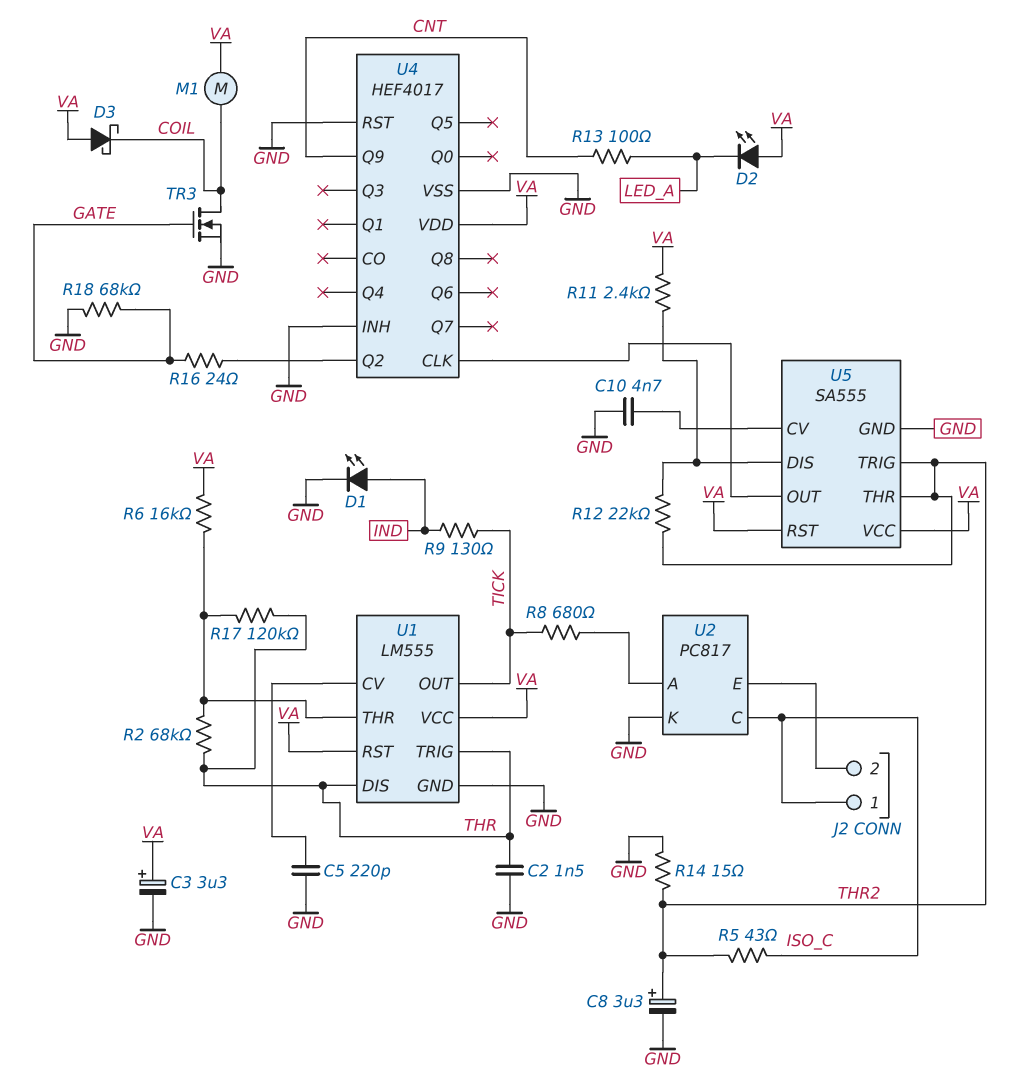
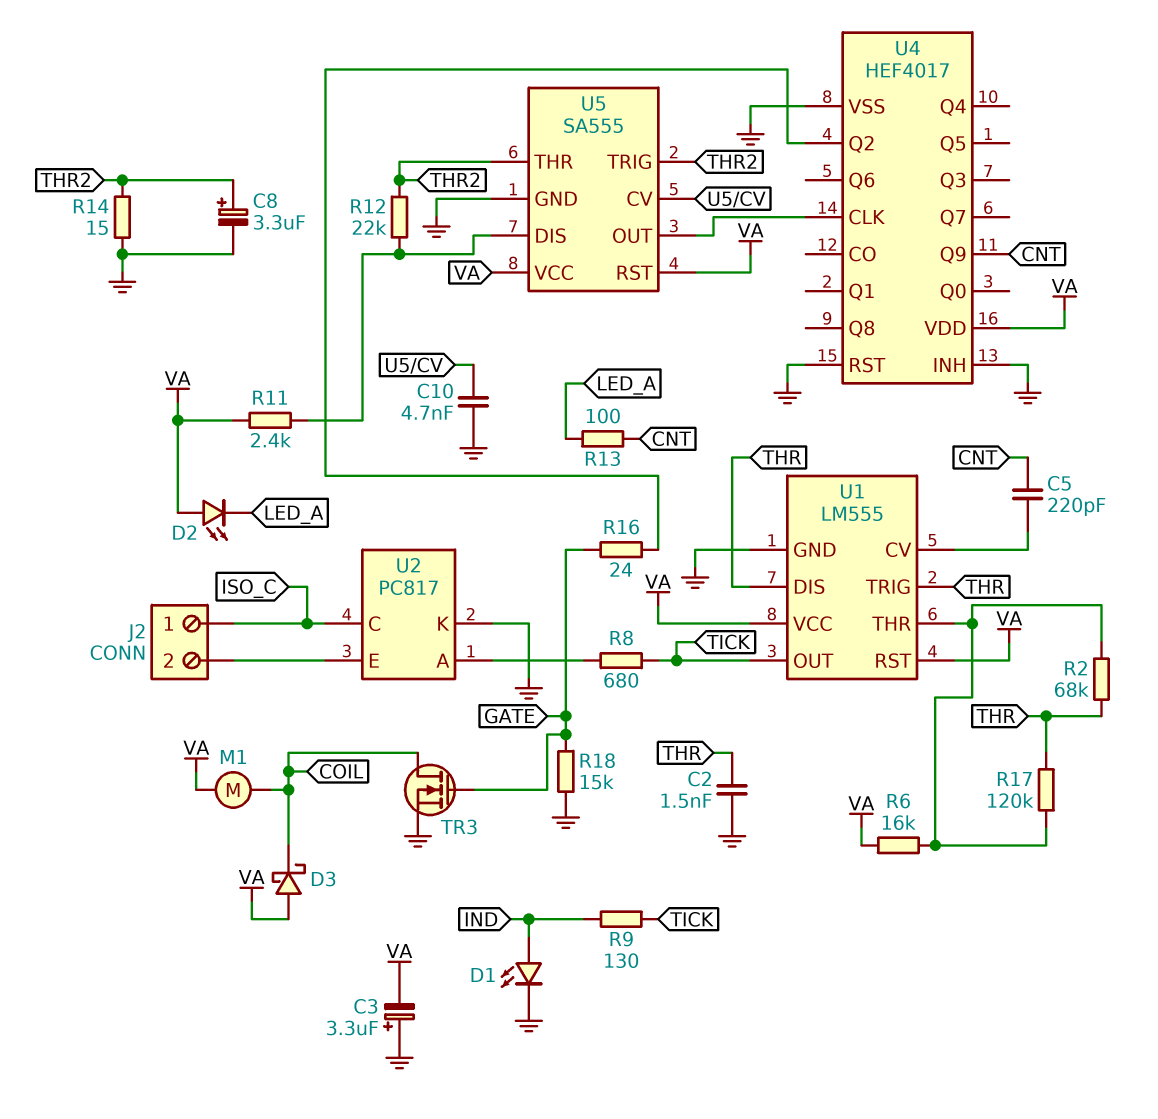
C3: 3.3uF (plus VA, minus GND) -> 3.3uF (plus GND, minus VA)
C5: 220pF (GND, U1/CV) -> 220pF (CNT, U1/CV)
R5: 43 (ISO_C, THR2) -> none
R18: 68k (GATE, GND) -> 15k (GATE, GND)

